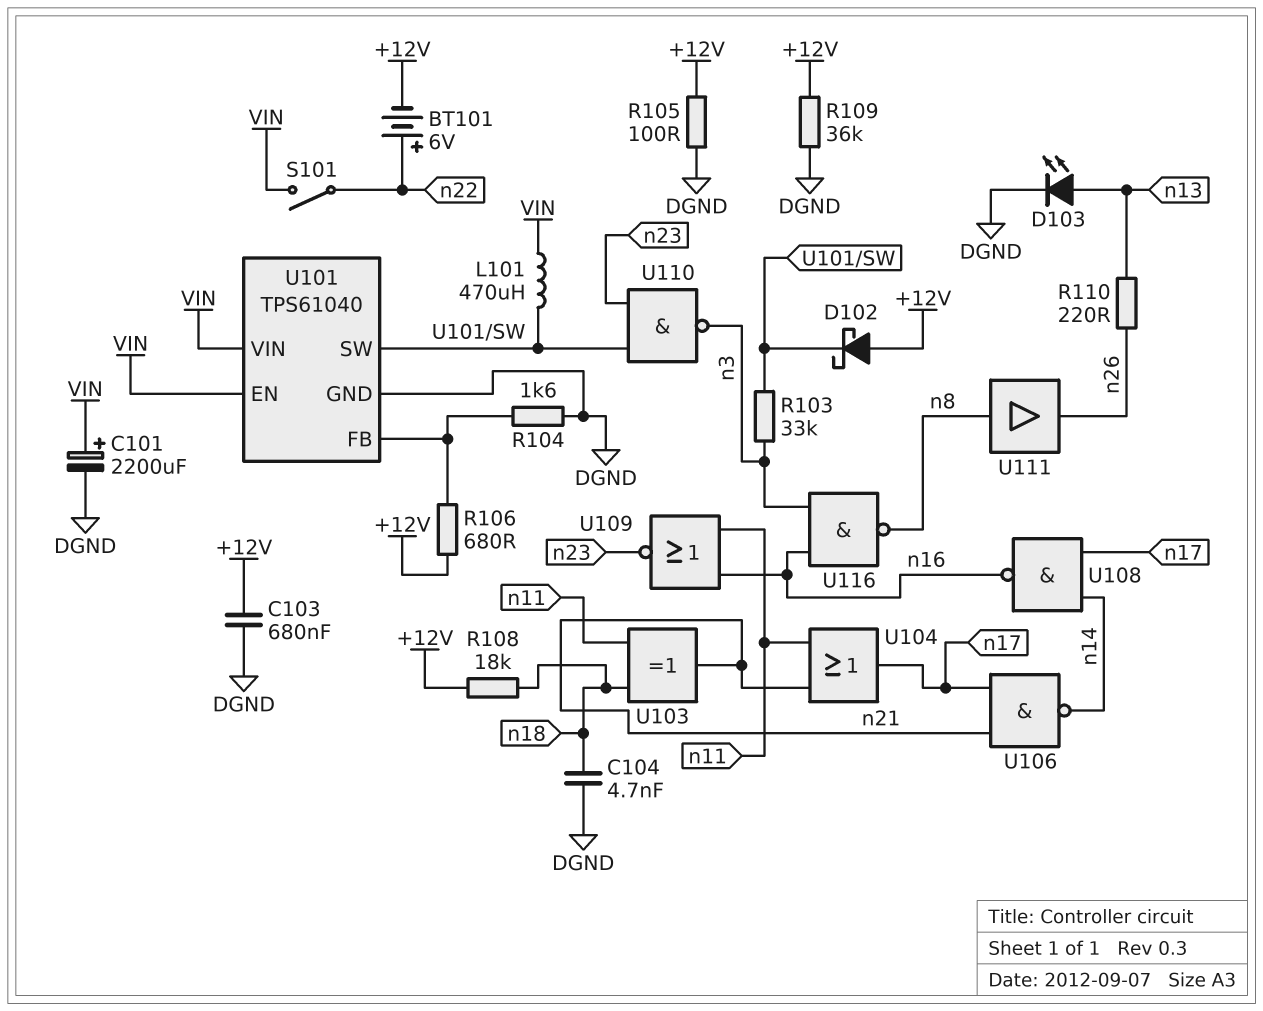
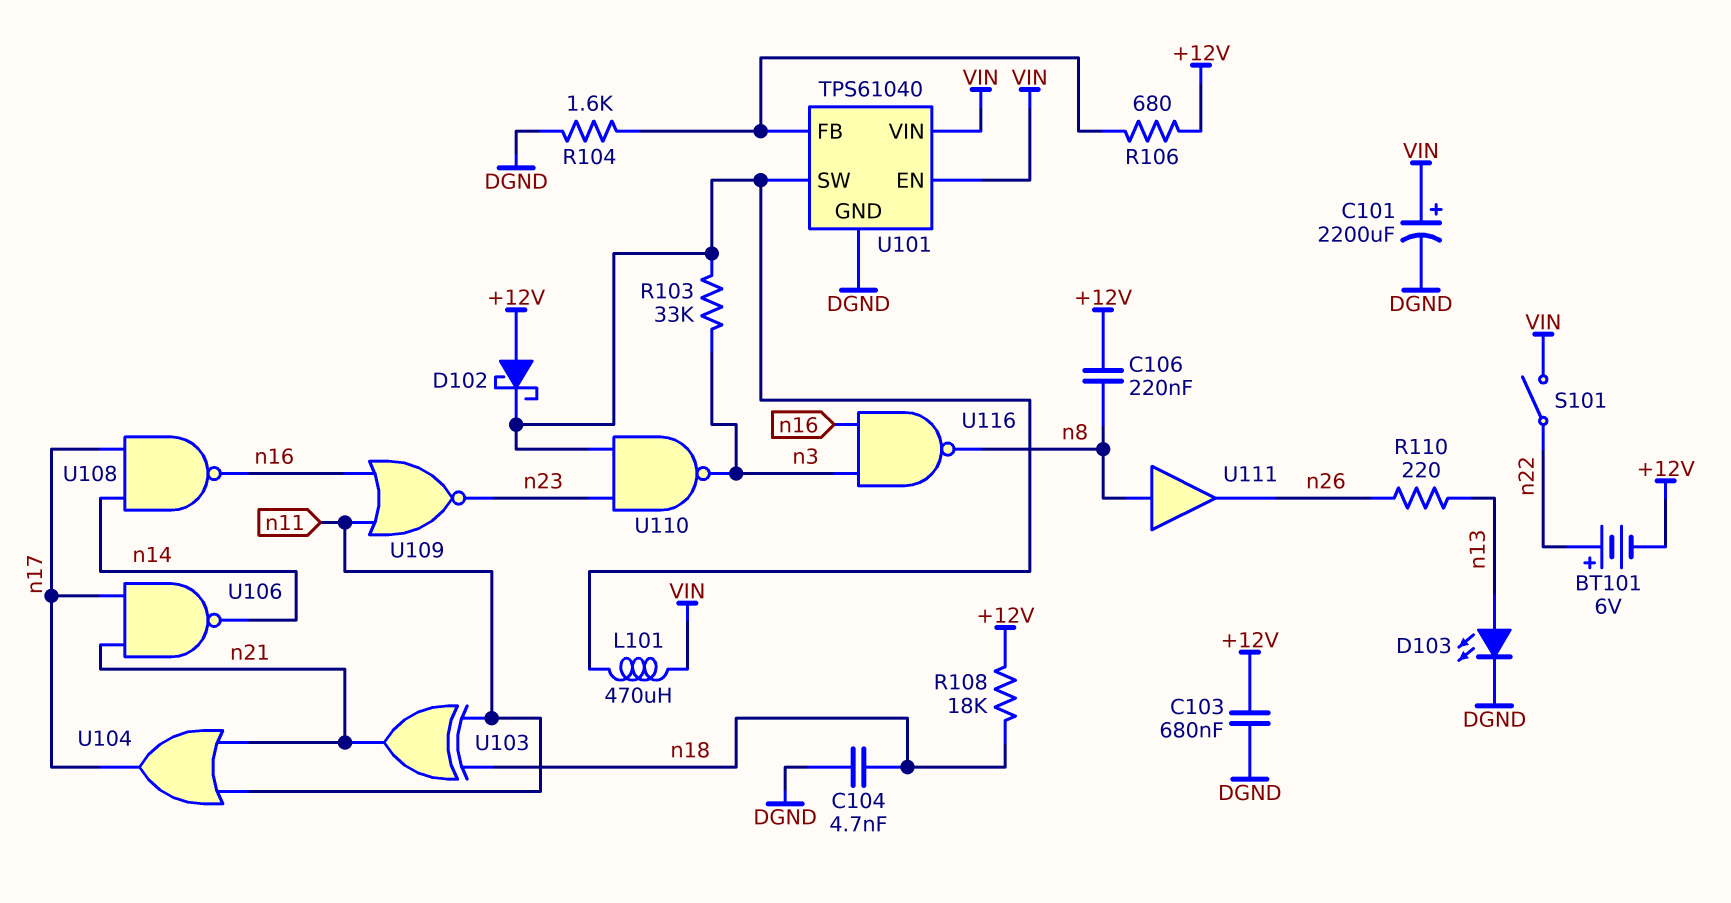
C106: none -> 220nF (+12V, n8)
R105: 100 (+12V, DGND) -> none
R109: 36k (+12V, DGND) -> none

